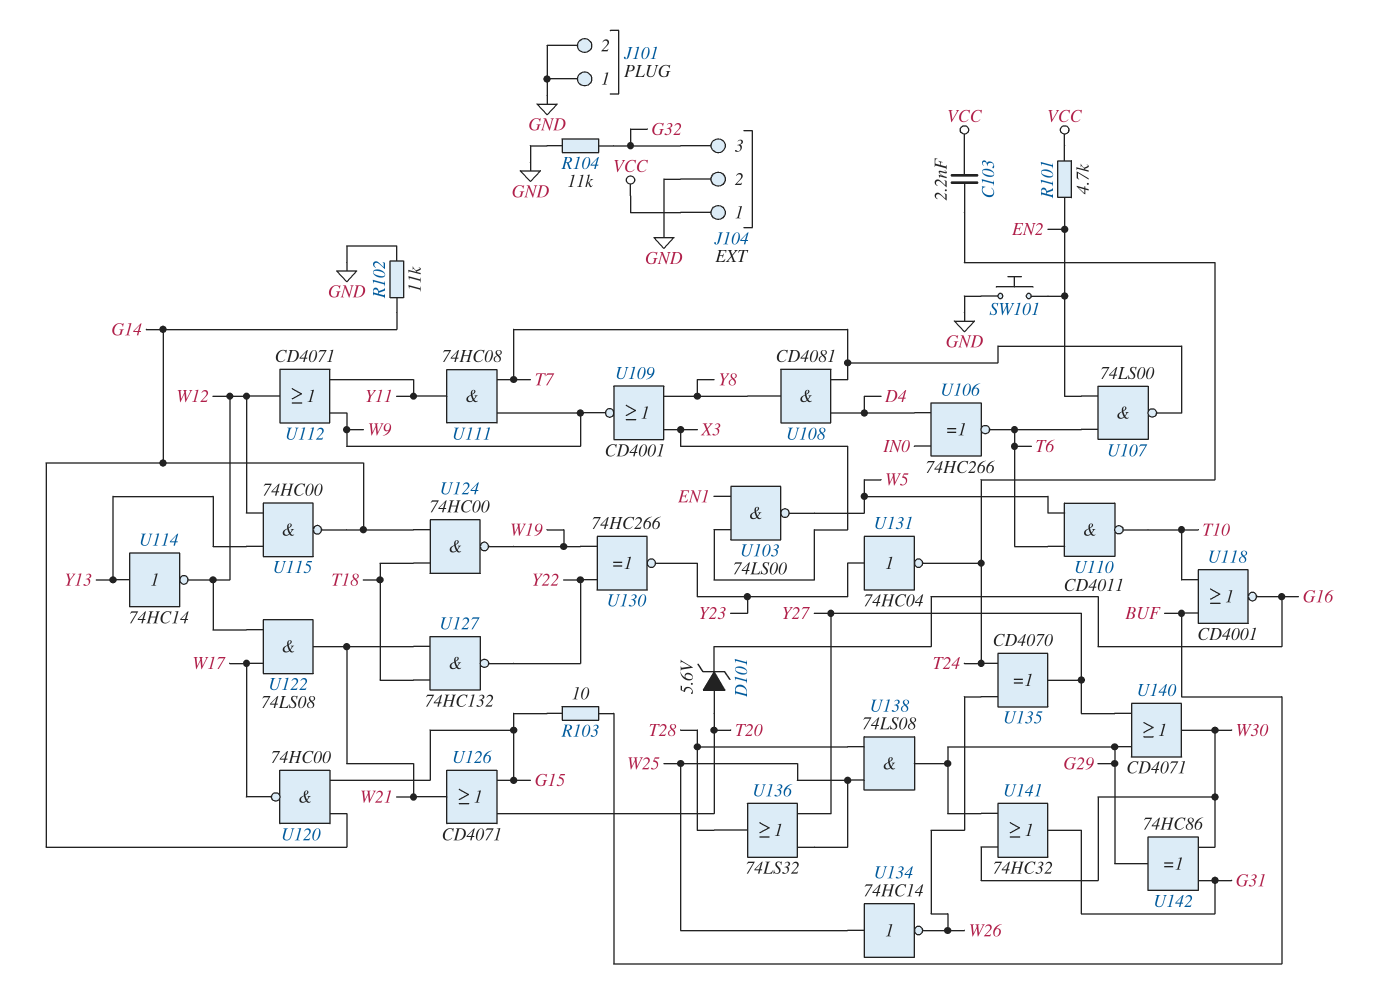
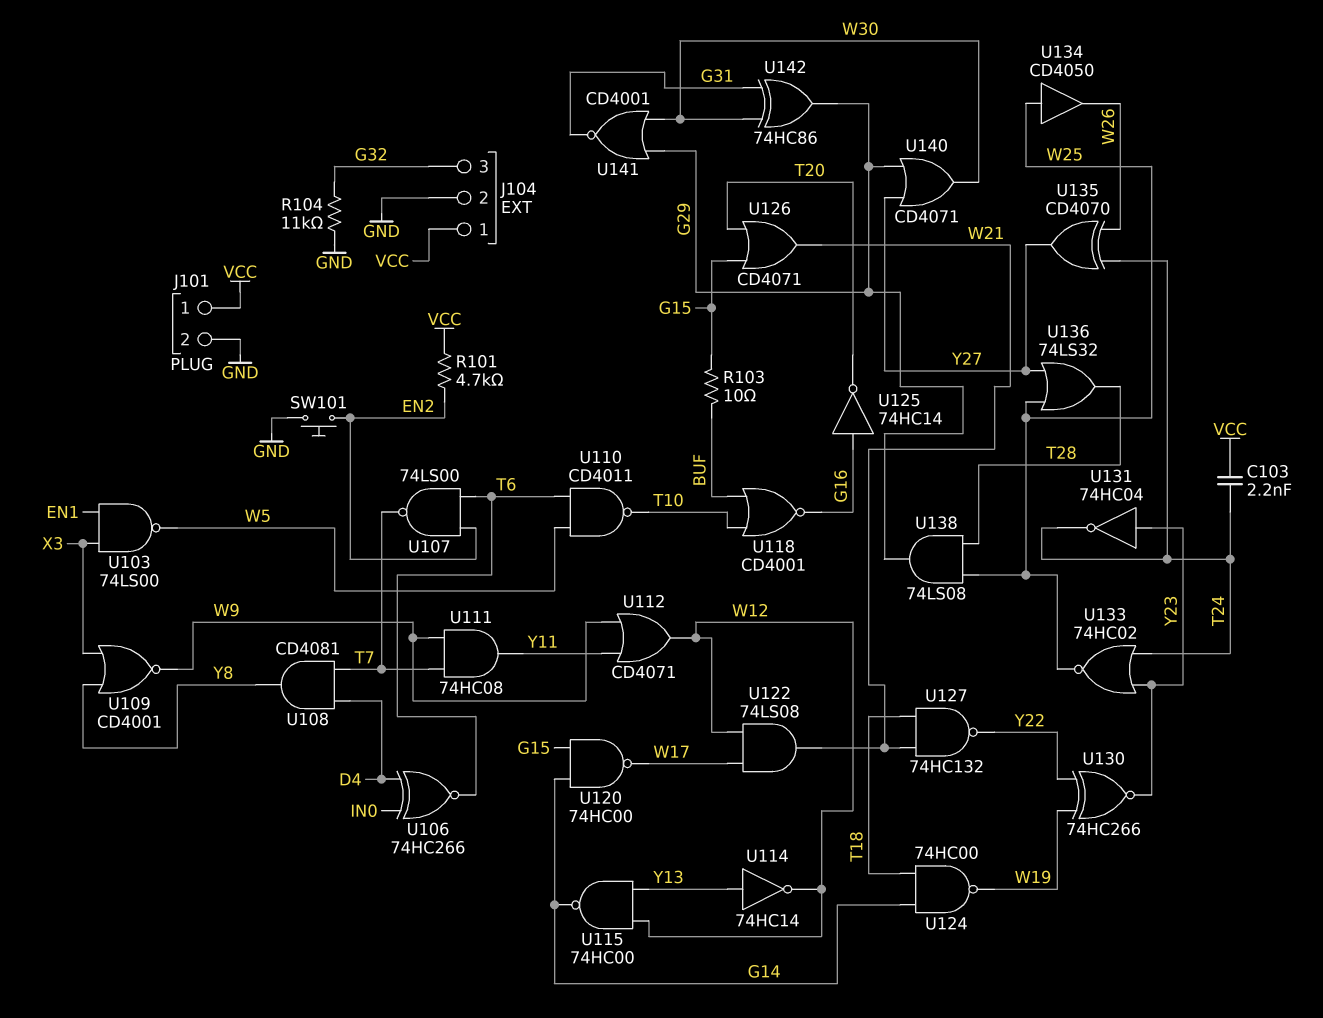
D101: zener 5.6V (A T20, K G16) -> none
J101 pin 1: GND -> VCC
R102: 11k (G14, GND) -> none
U125: none -> NOT 74HC14 (in G16, out T20)
U133: none -> NOR 74HC02 (in T24, in Y23, out W25)
U134: NOT 74HC14 (in W25, out W26) -> buffer CD4050 (in W25, out W26)
U141: OR 74HC32 (in G29, in W30, out G31) -> NOR CD4001 (in G29, in W30, out G31)

